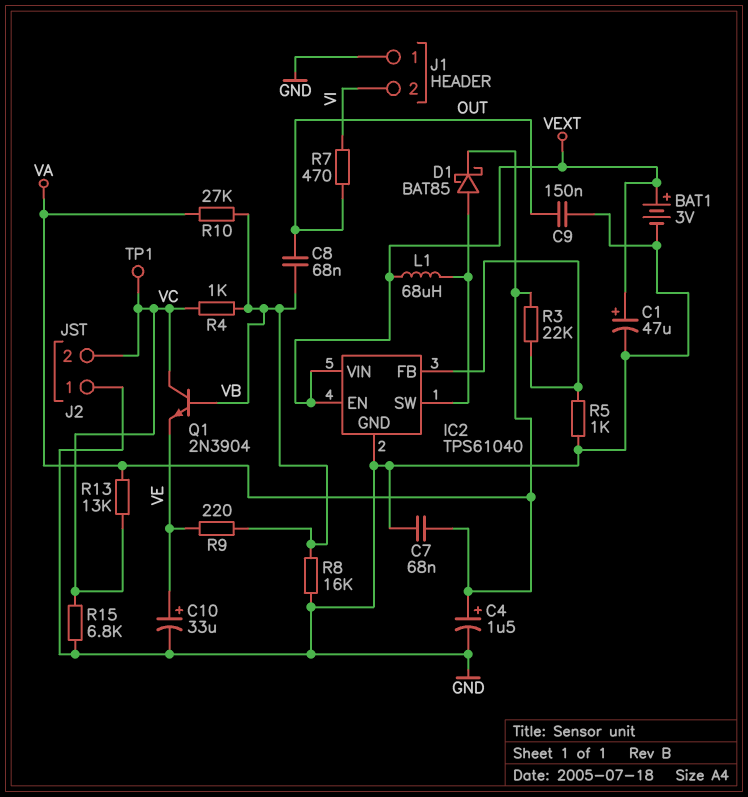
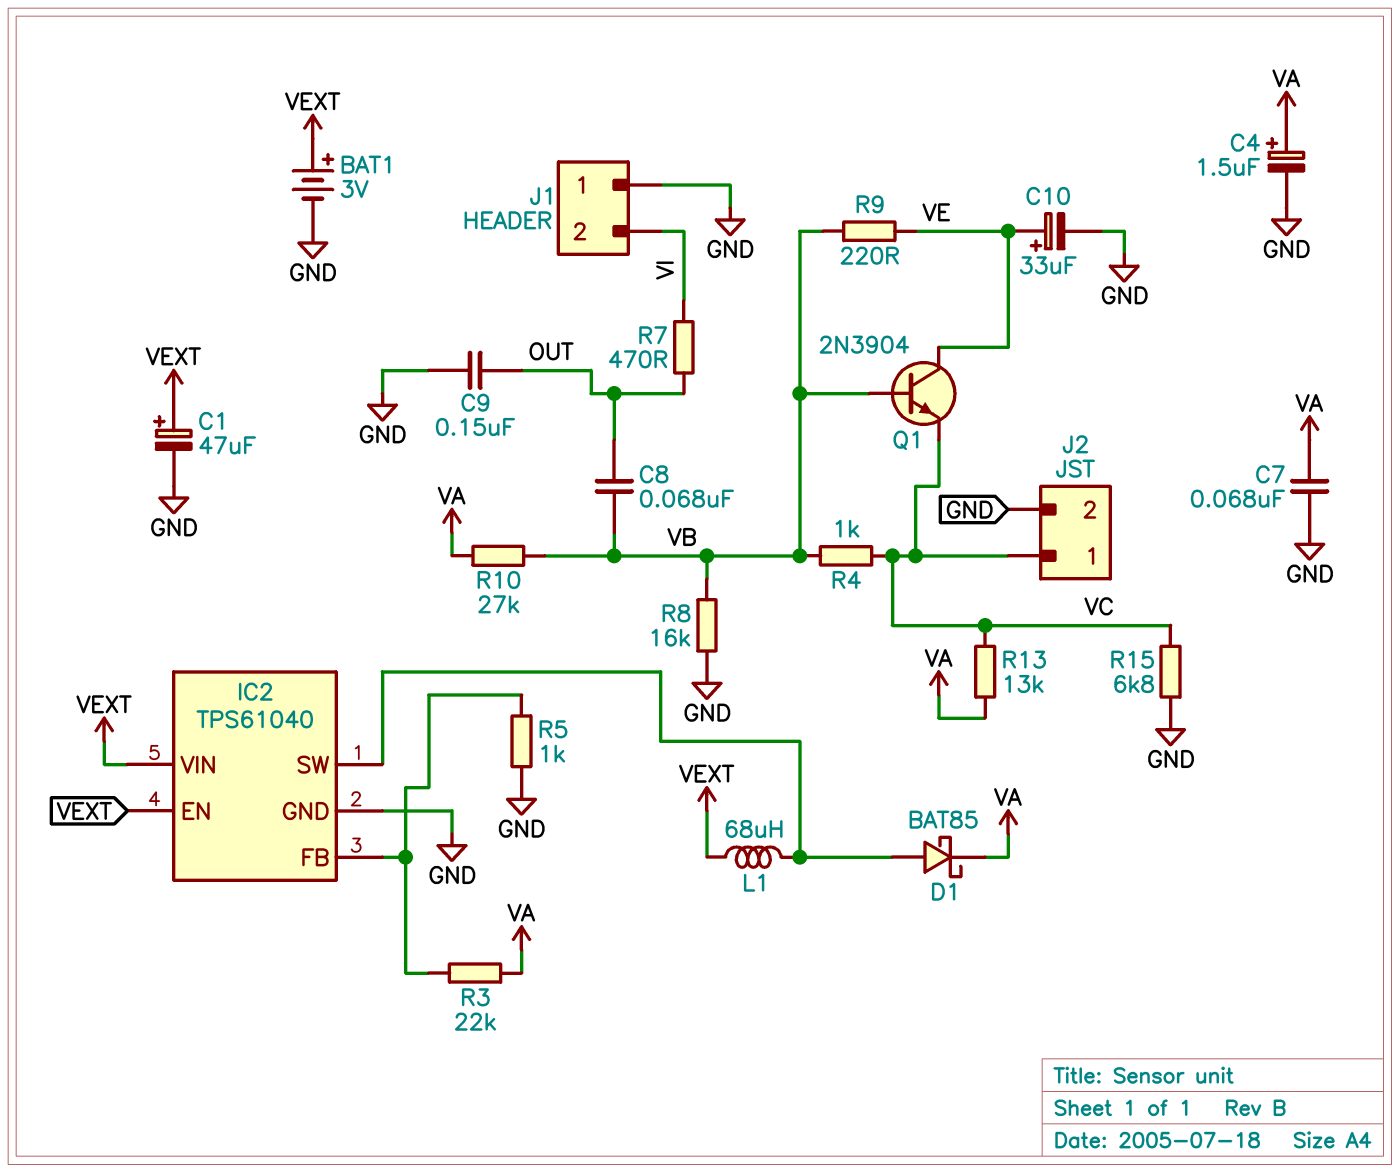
J2 pin 1: GND -> VC
J2 pin 2: VC -> GND
Q1: NPN 2N3904 (B VB, C VC, E VE) -> NPN 2N3904 (B VB, C VE, E VC)
TP1: test point (VC) -> none

